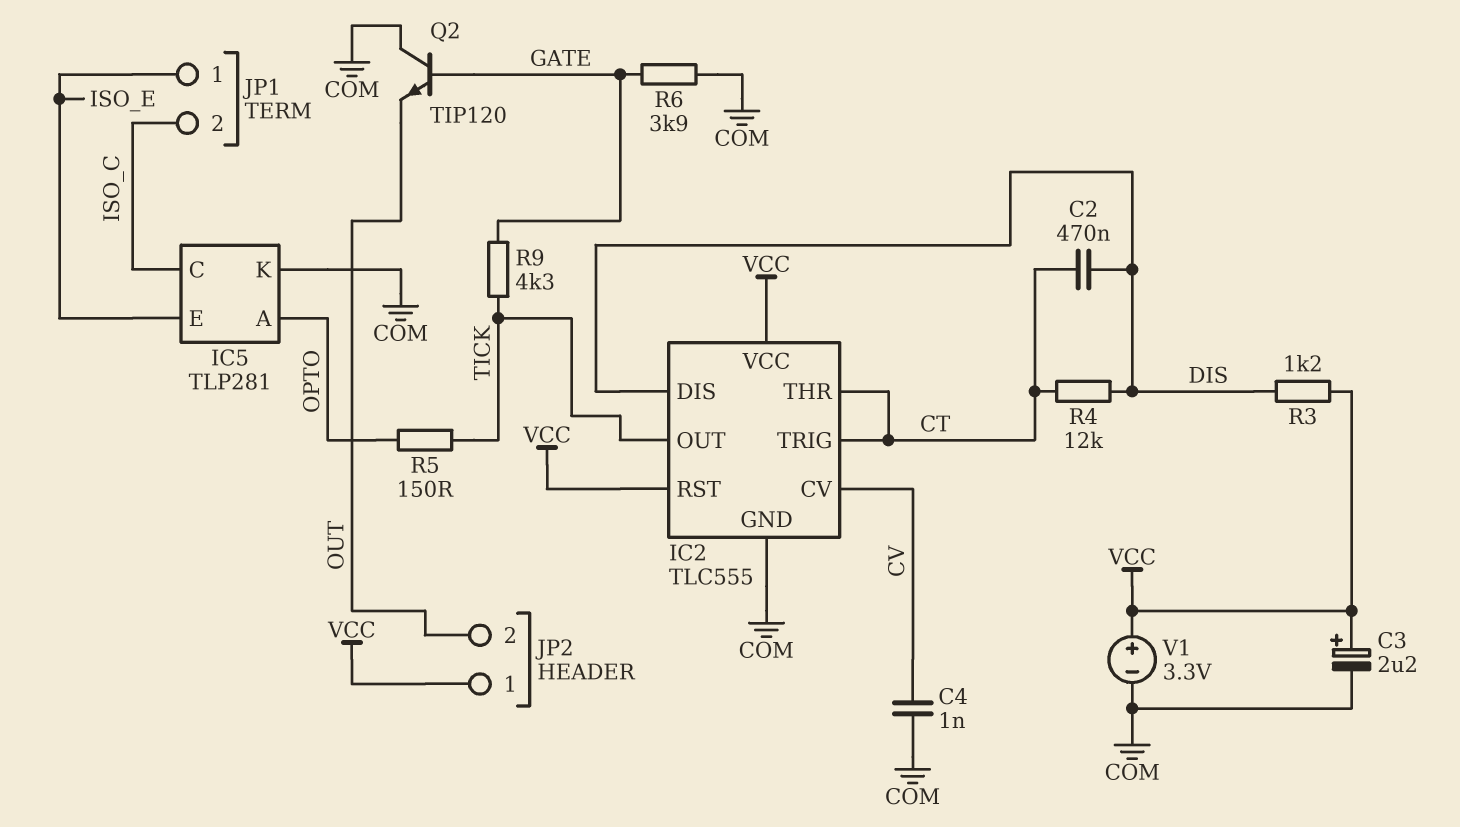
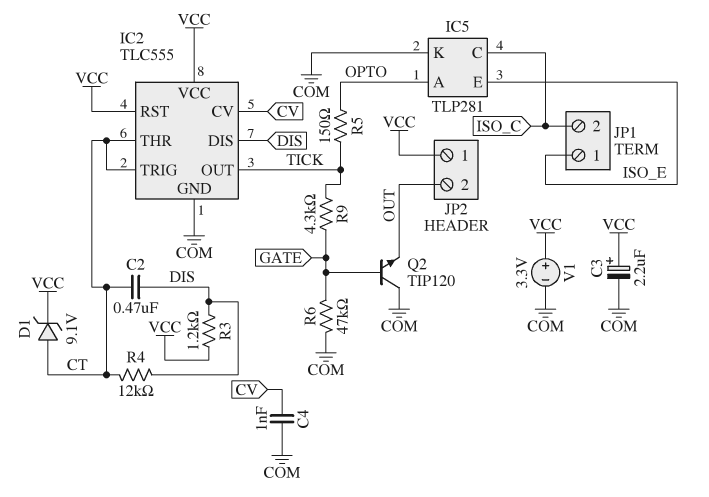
D1: none -> zener 9.1V (A CT, K VCC)
R6: 3.9k (COM, GATE) -> 47k (COM, GATE)

